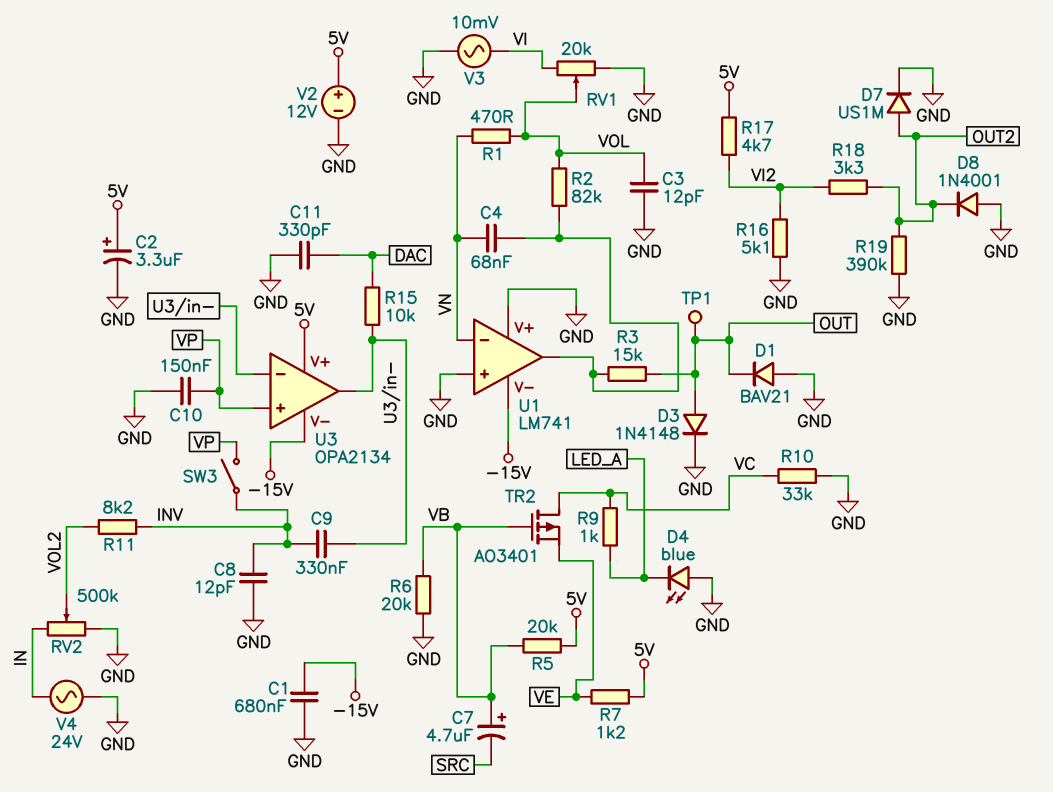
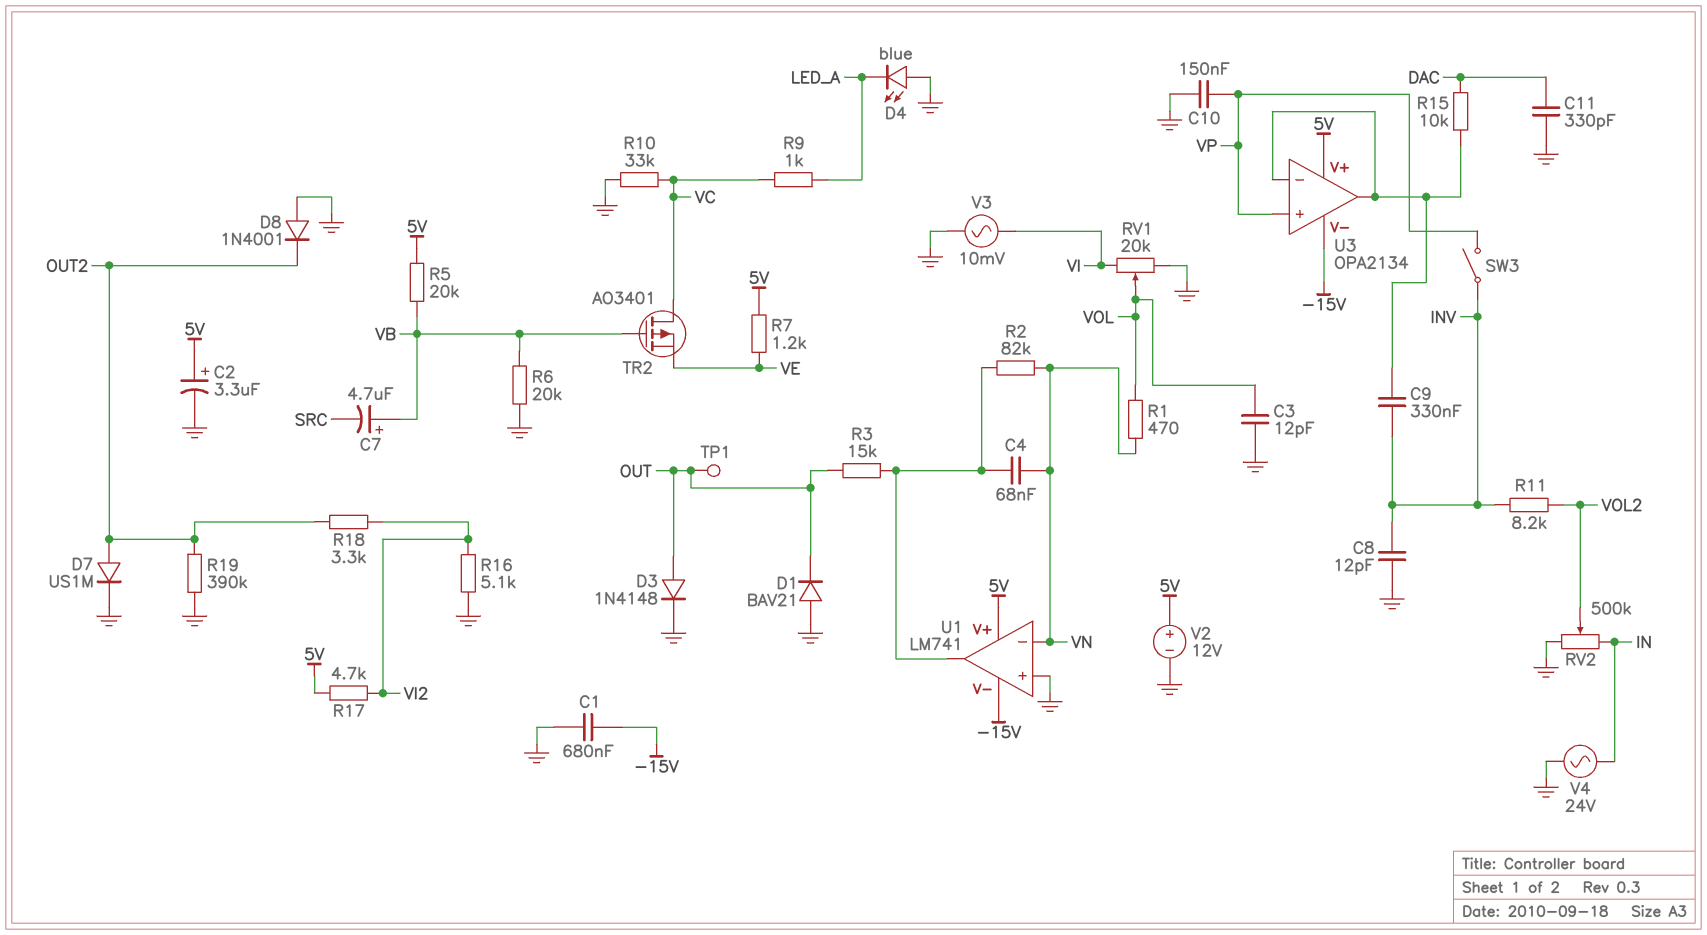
R2: 82k (U1/out, VOL) -> 82k (U1/out, VN)
U1 pin V+: GND -> 5V

